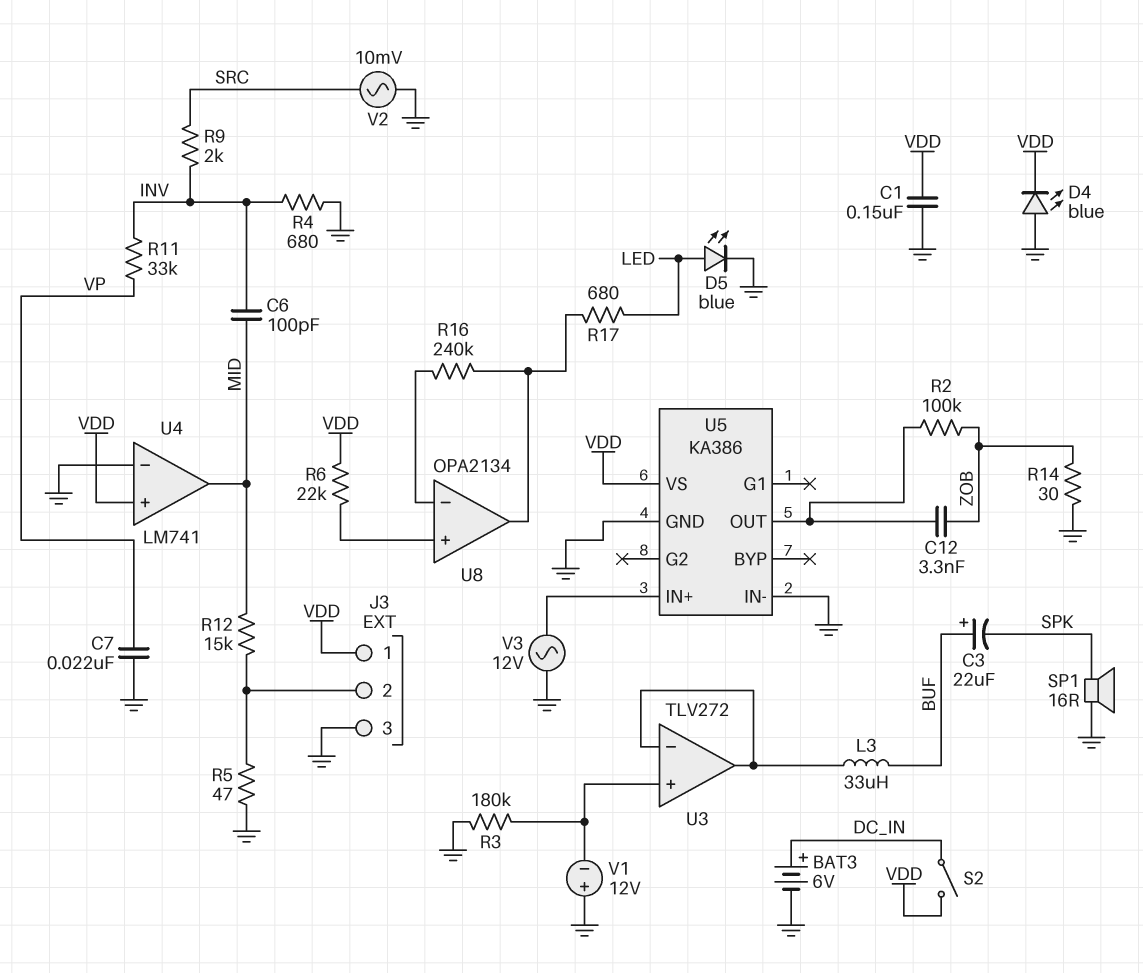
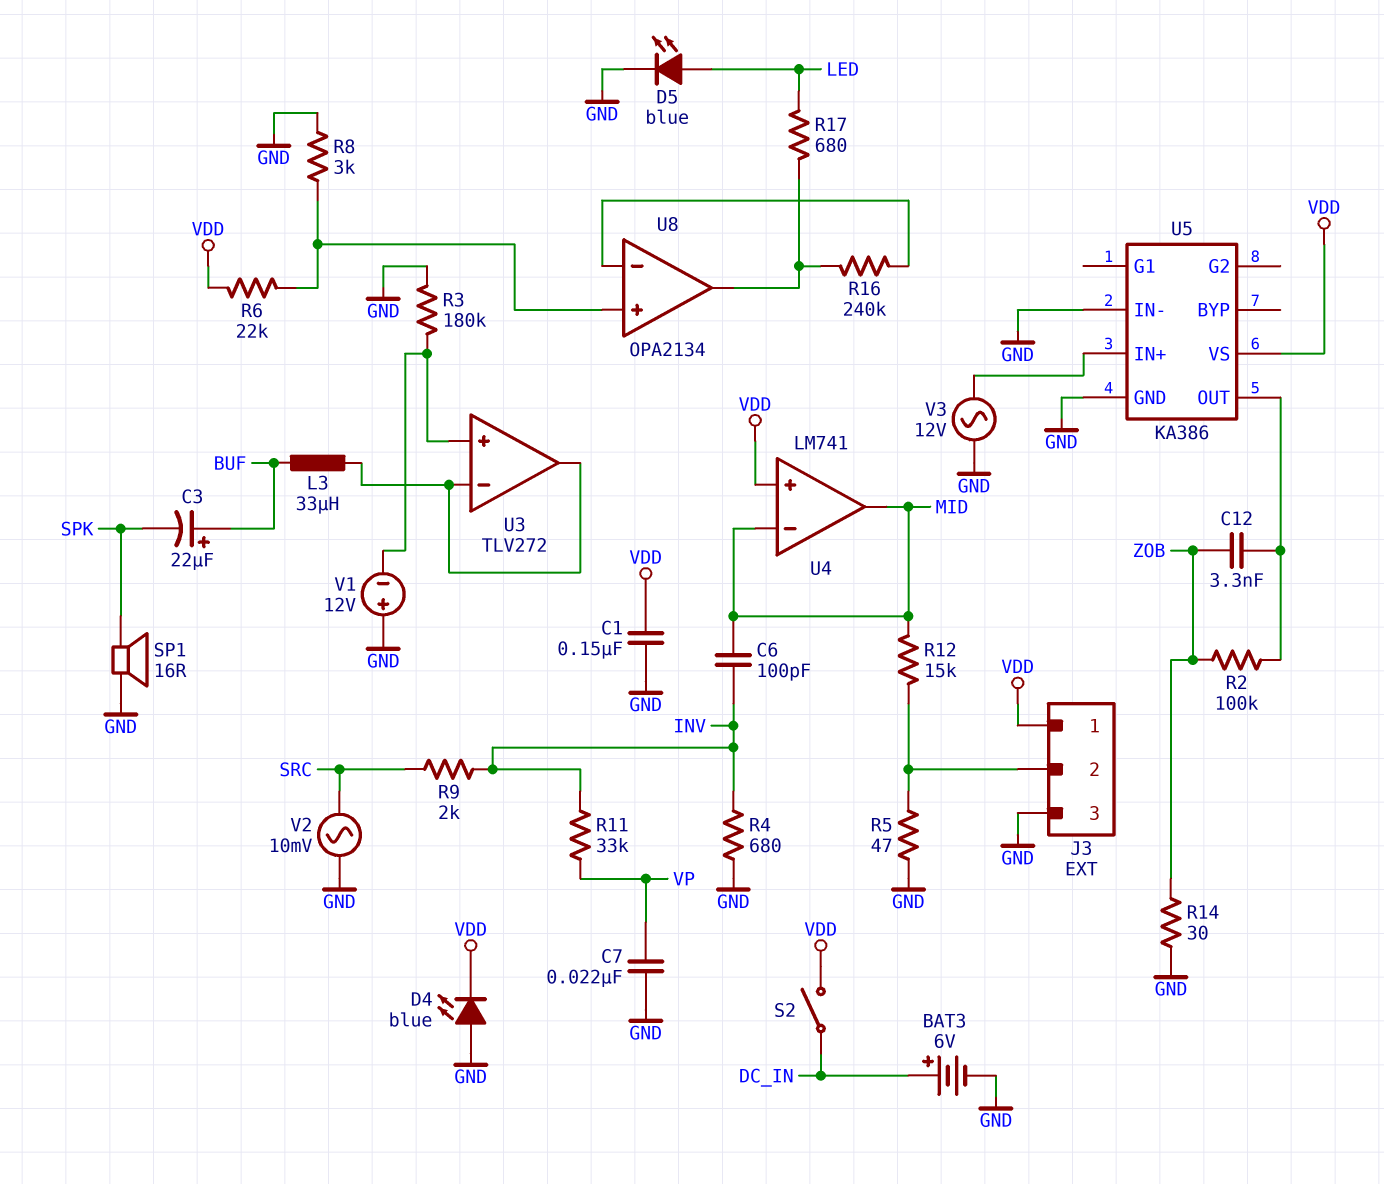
R8: none -> 3k (GND, U8/in+)
U4 pin in-: GND -> MID

